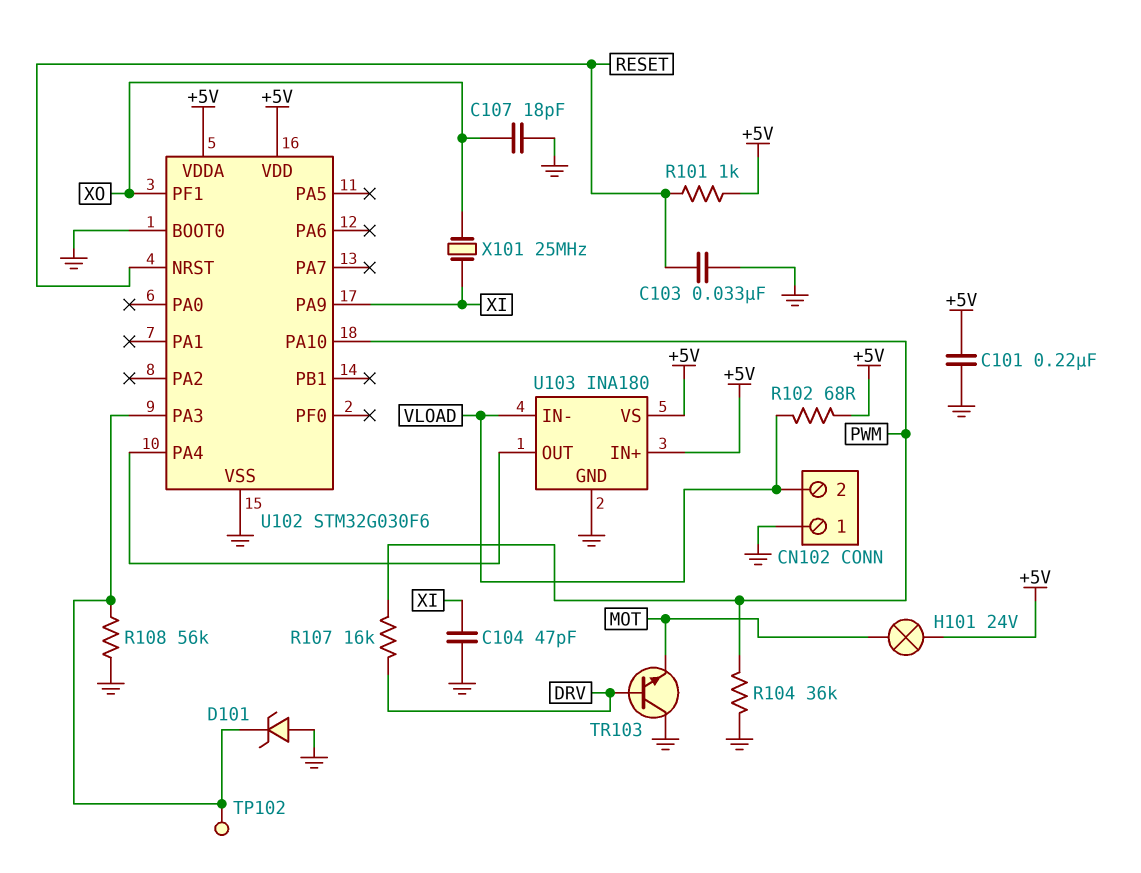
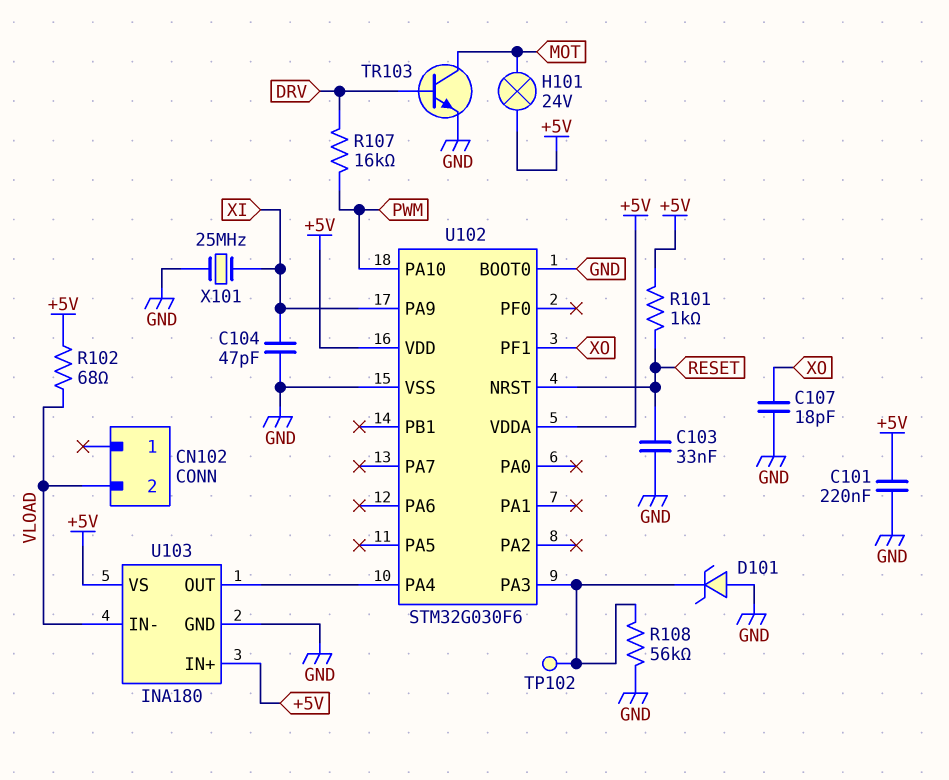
CN102 pin 1: GND -> none
R104: 36k (GND, PWM) -> none
TR103: NPN (B DRV, C GND, E MOT) -> NPN (B DRV, C MOT, E GND)
X101: 25MHz (XI, XO) -> 25MHz (GND, XI)

